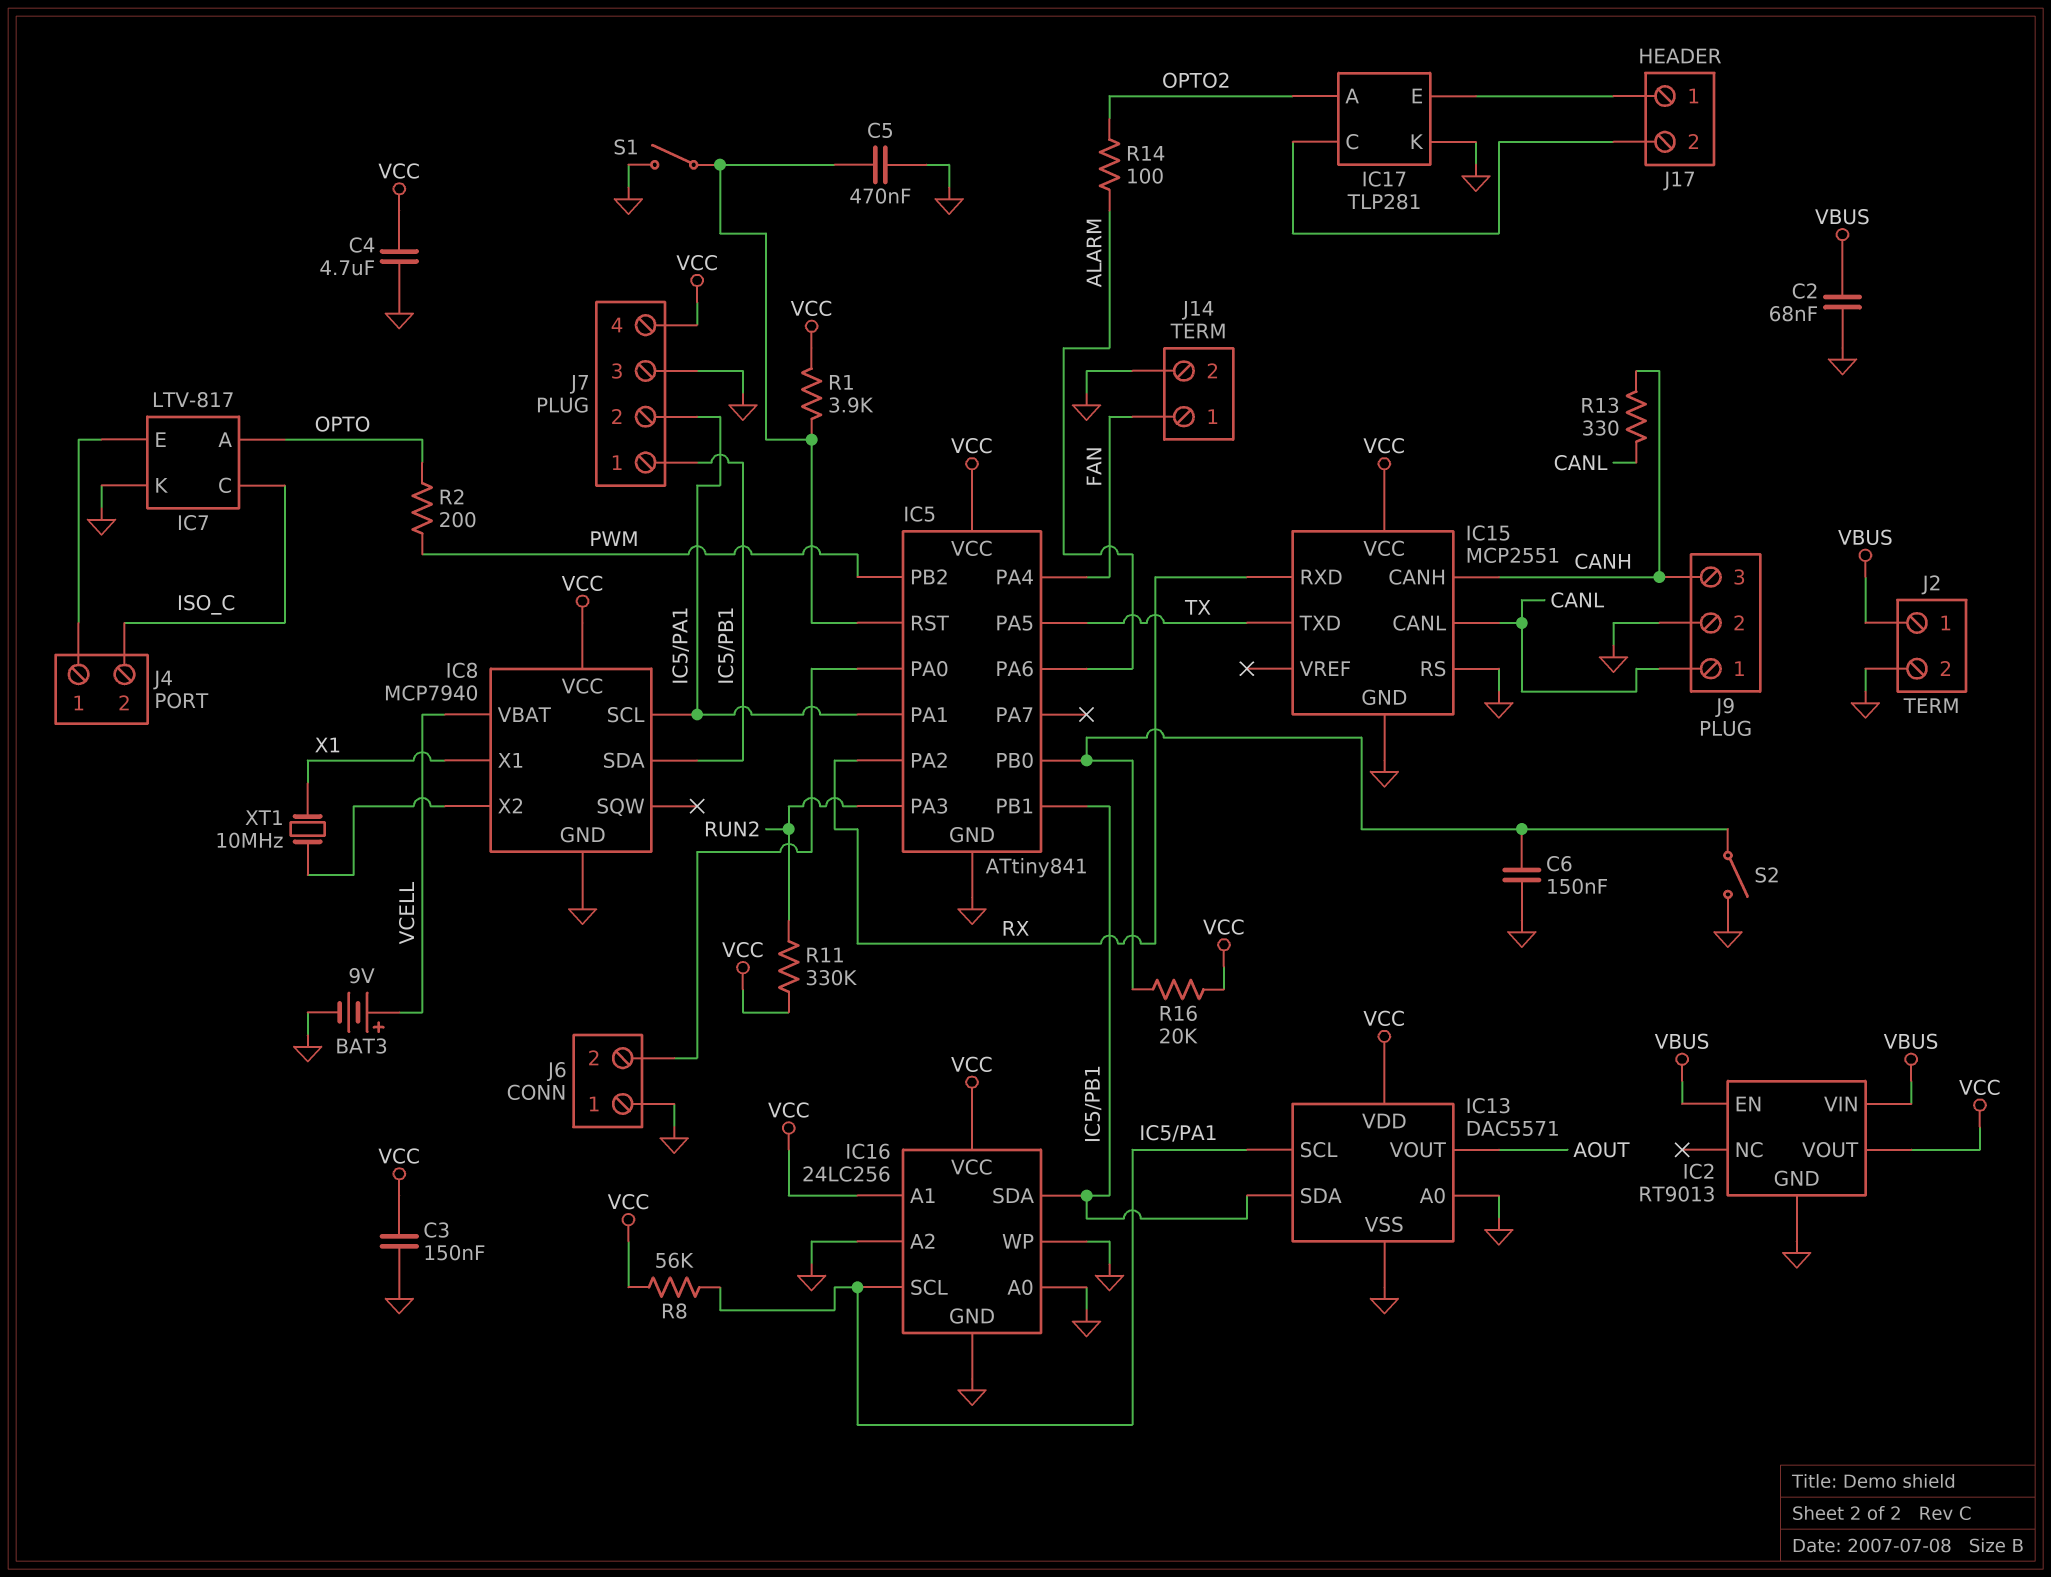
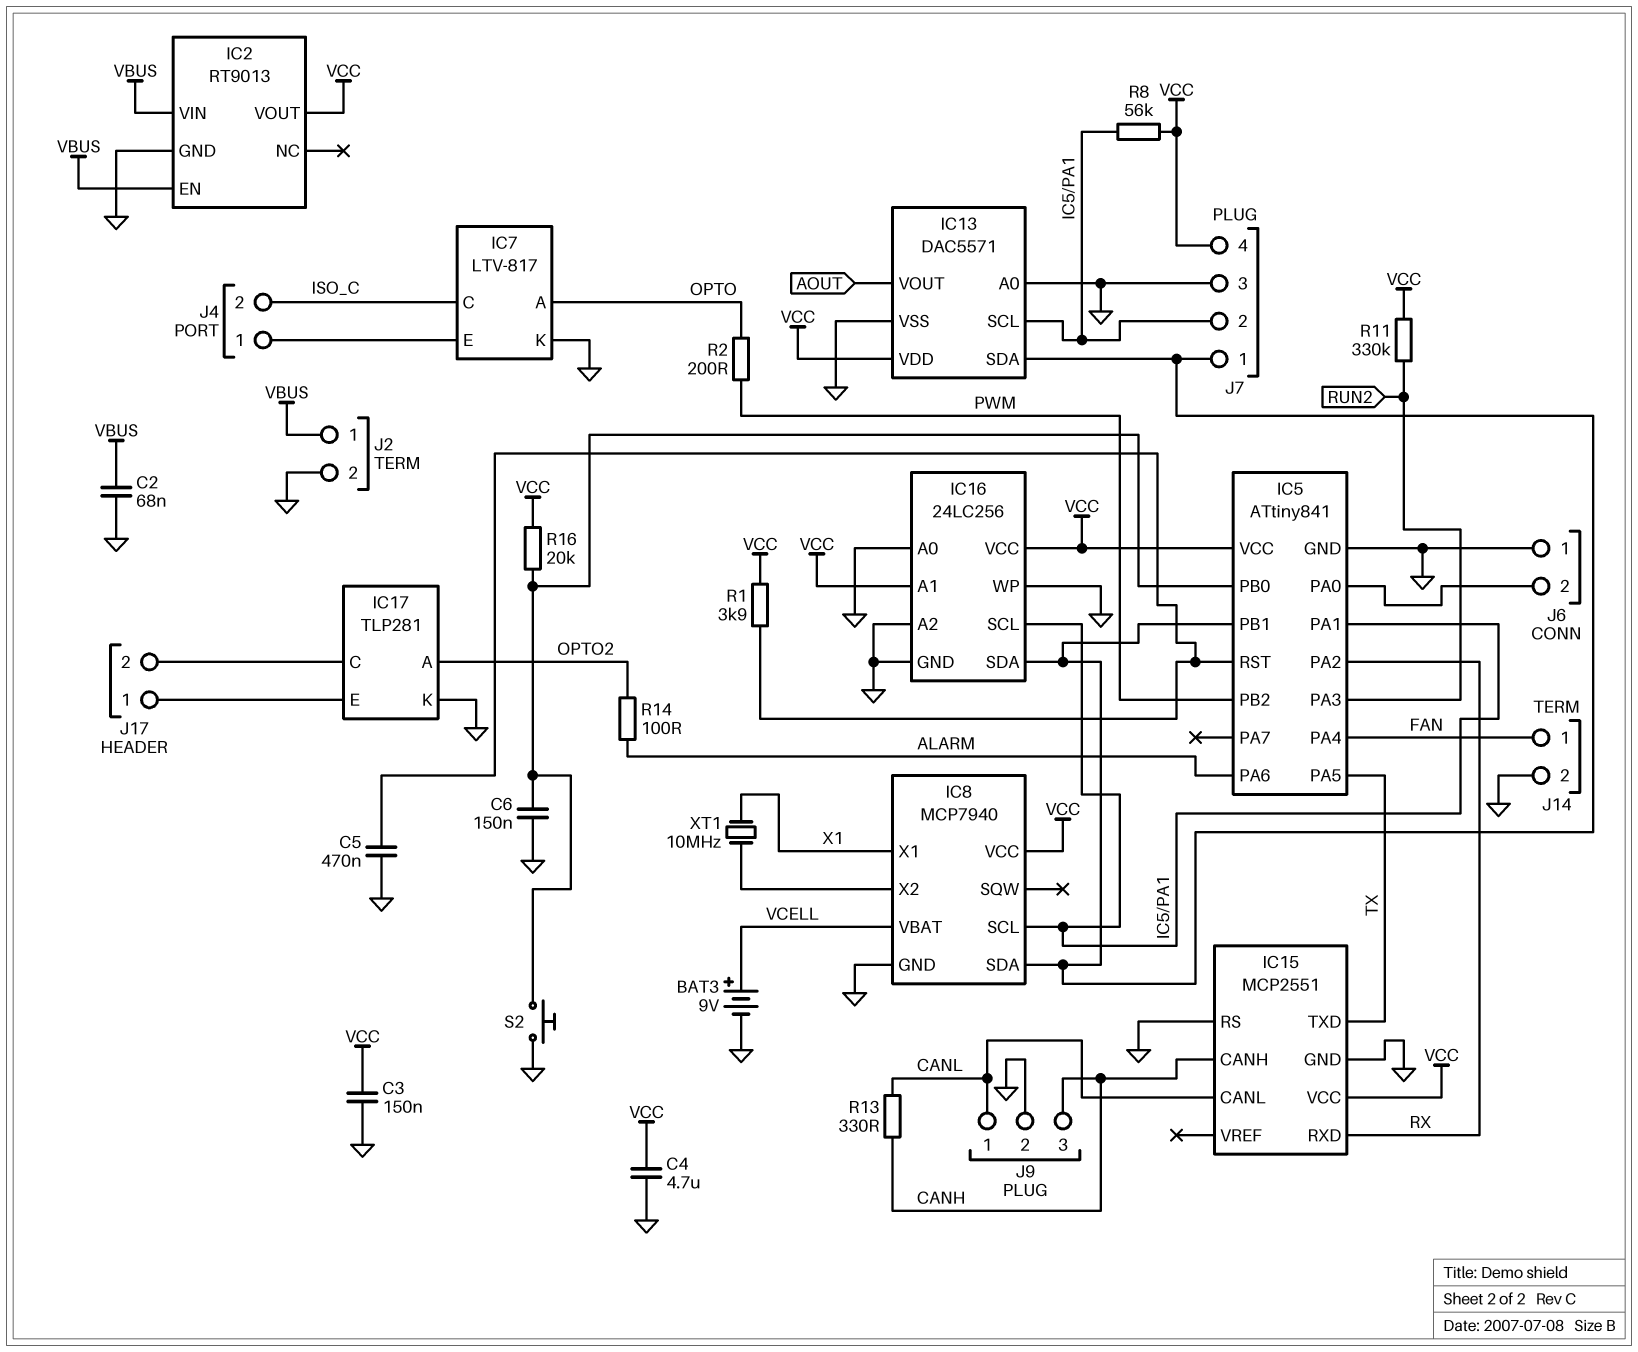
S1: switch (GND, IC5/RST) -> none
S2: switch (GND, IC5/PB0) -> button (GND, IC5/PB0)

